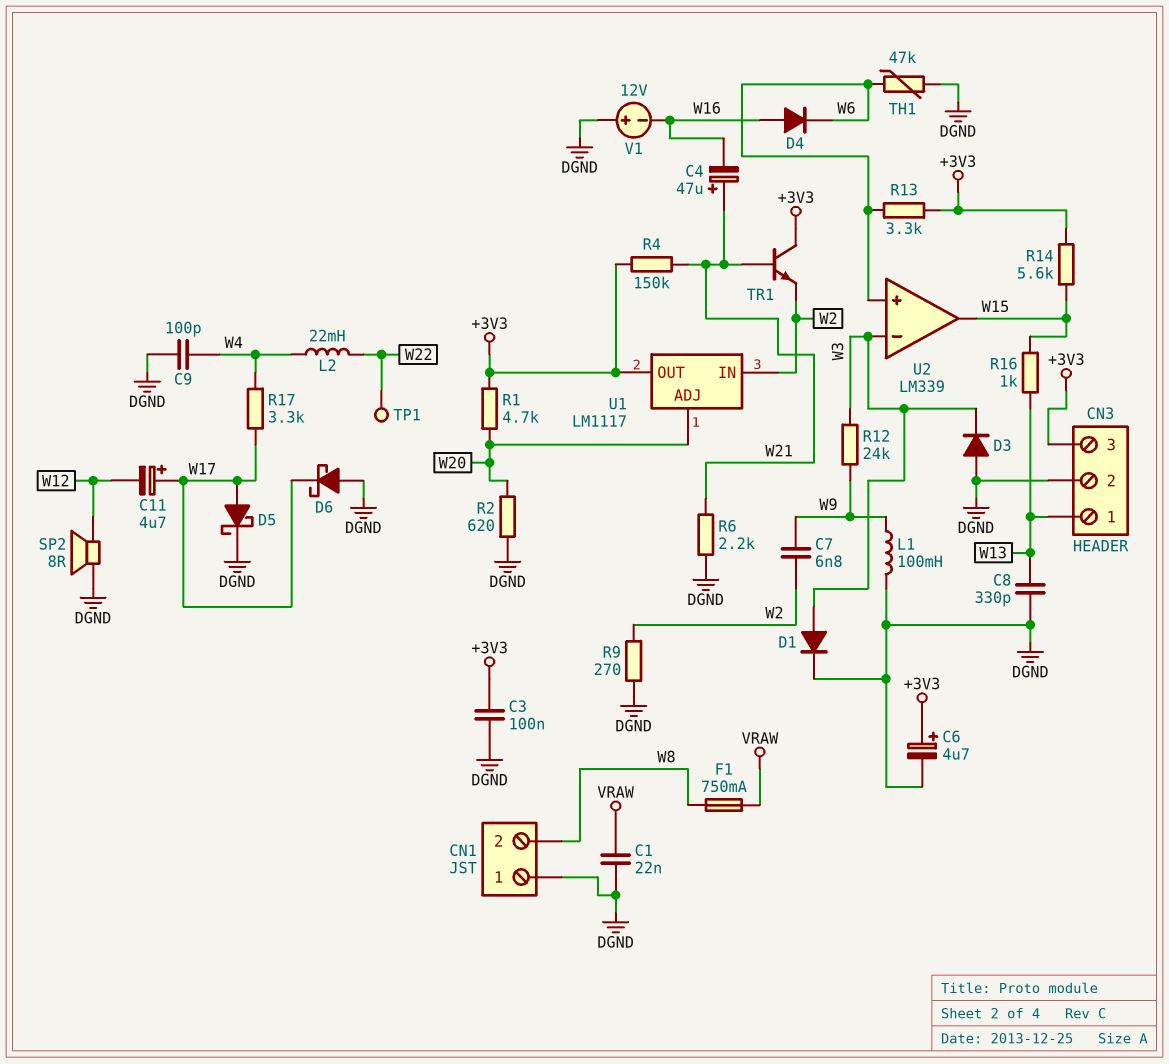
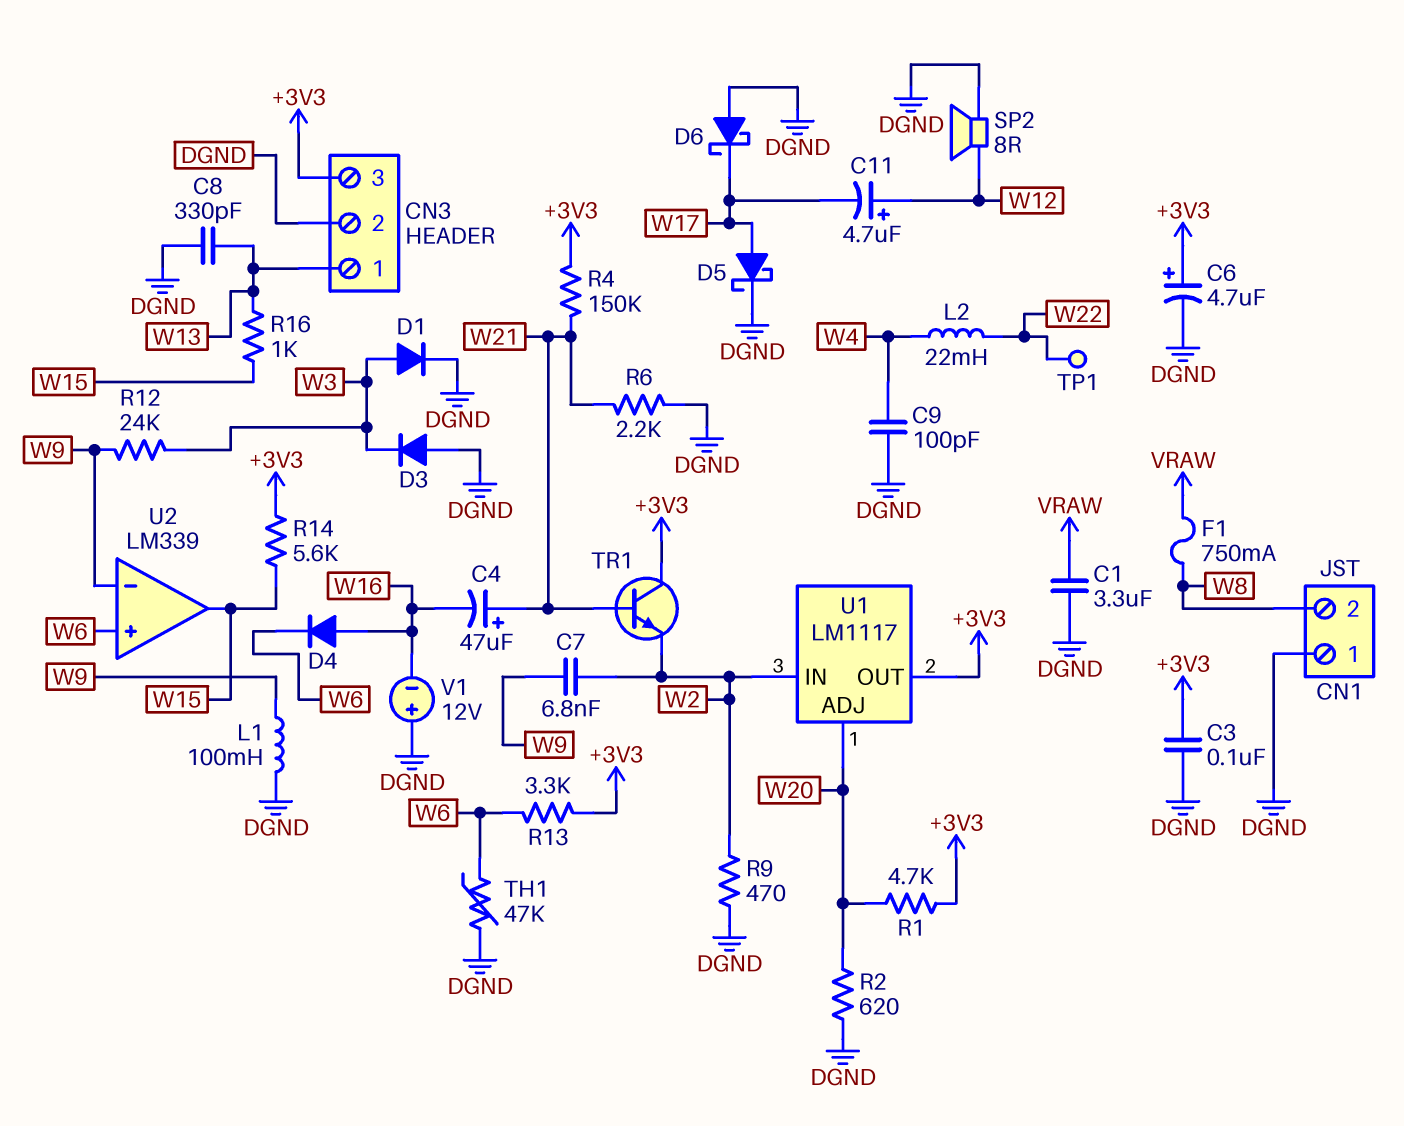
C1: 22nF (DGND, VRAW) -> 3.3uF (DGND, VRAW)
C11: 4.7uF (plus W17, minus W12) -> 4.7uF (plus W12, minus W17)
R9: 270 (DGND, W2) -> 470 (DGND, W2)
R17: 3.3k (W4, W17) -> none
U2 pin in-: W3 -> W9

